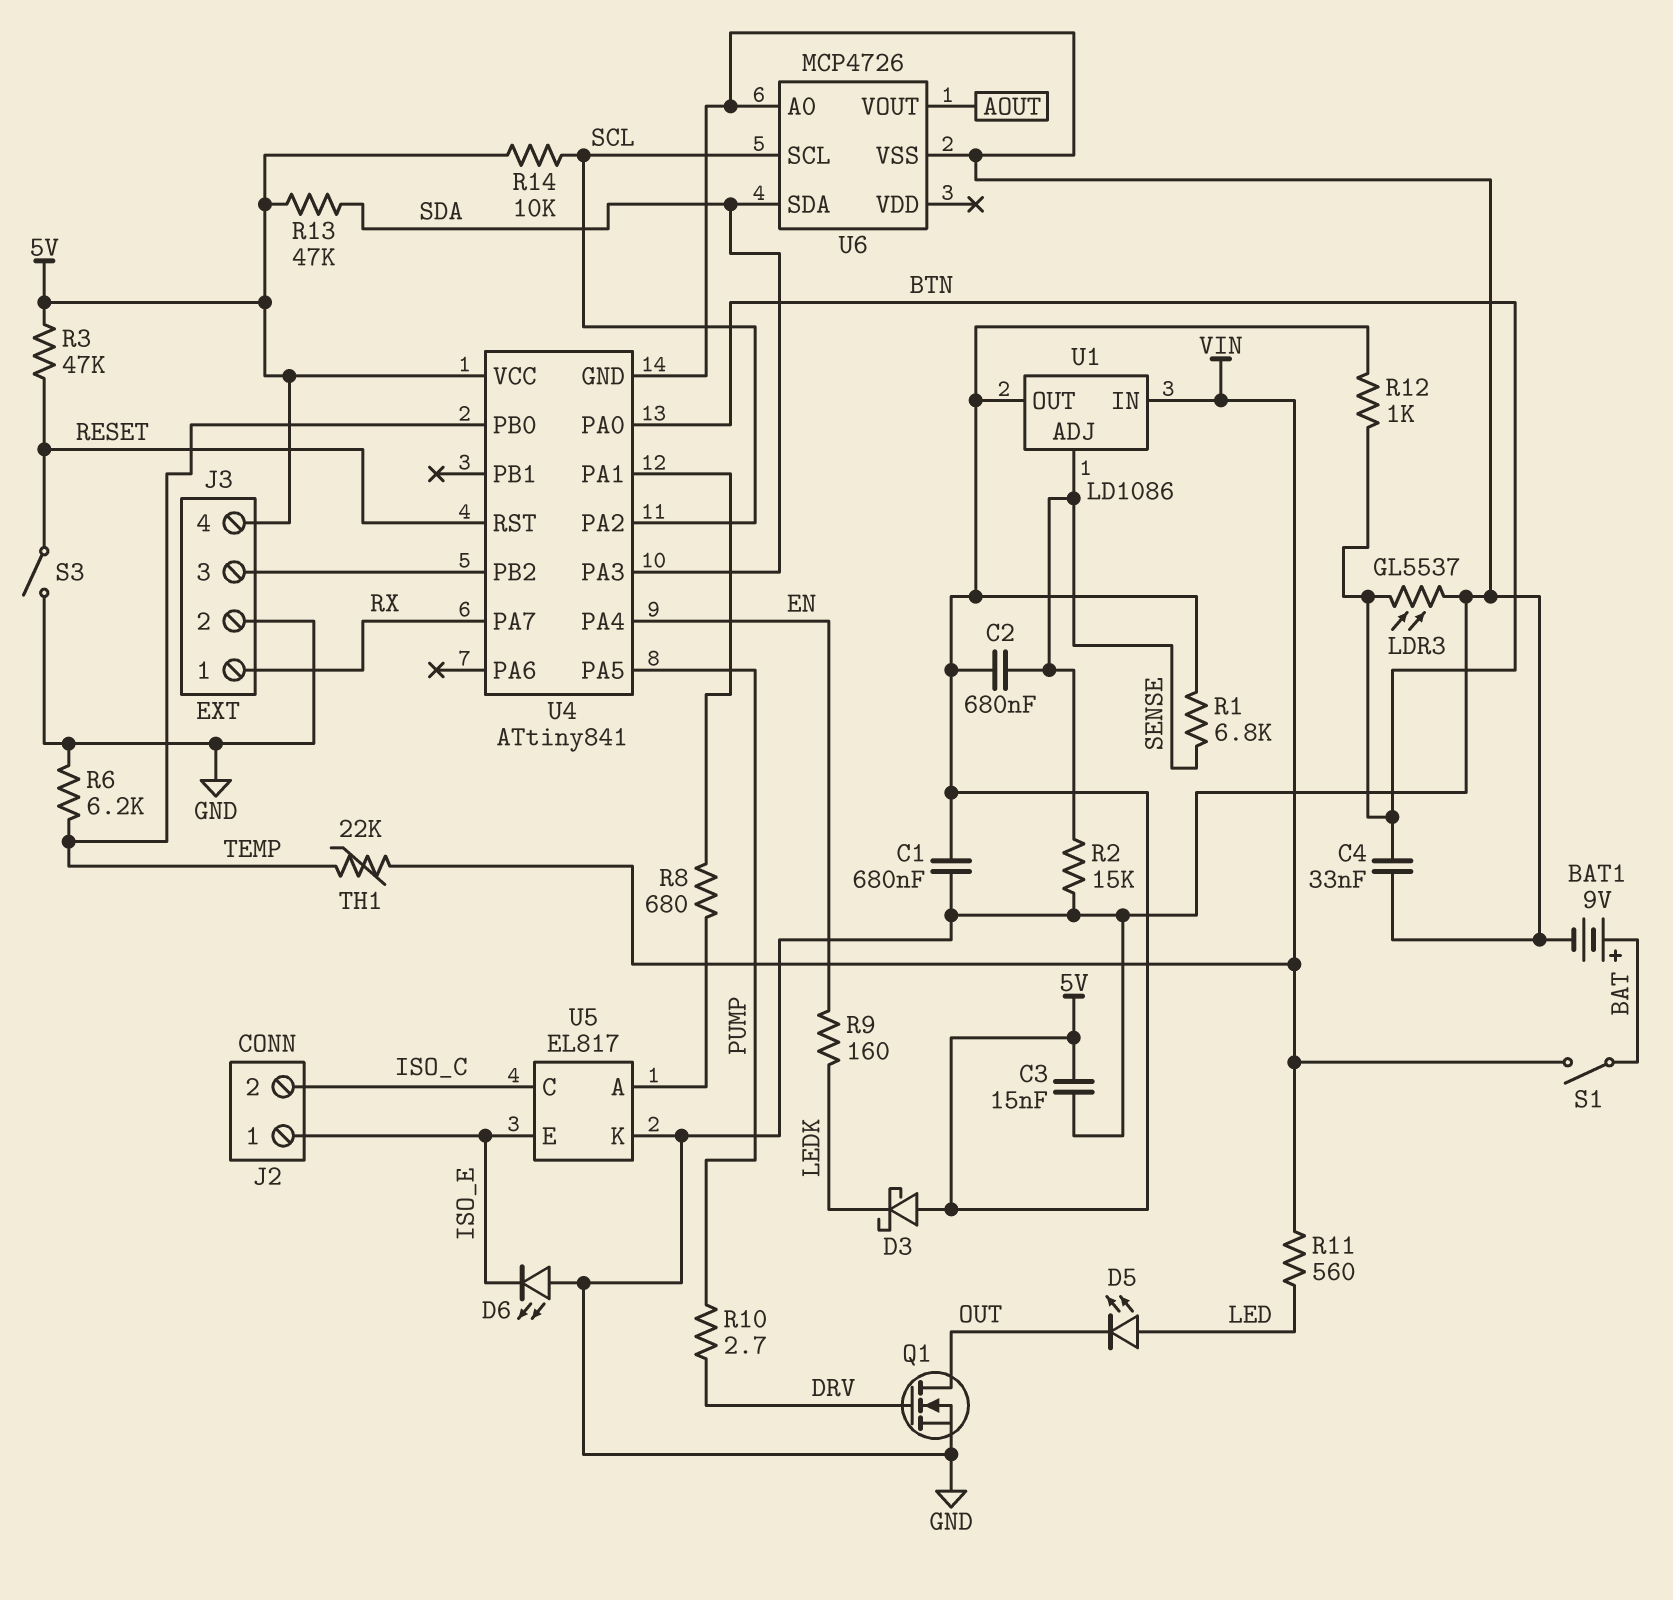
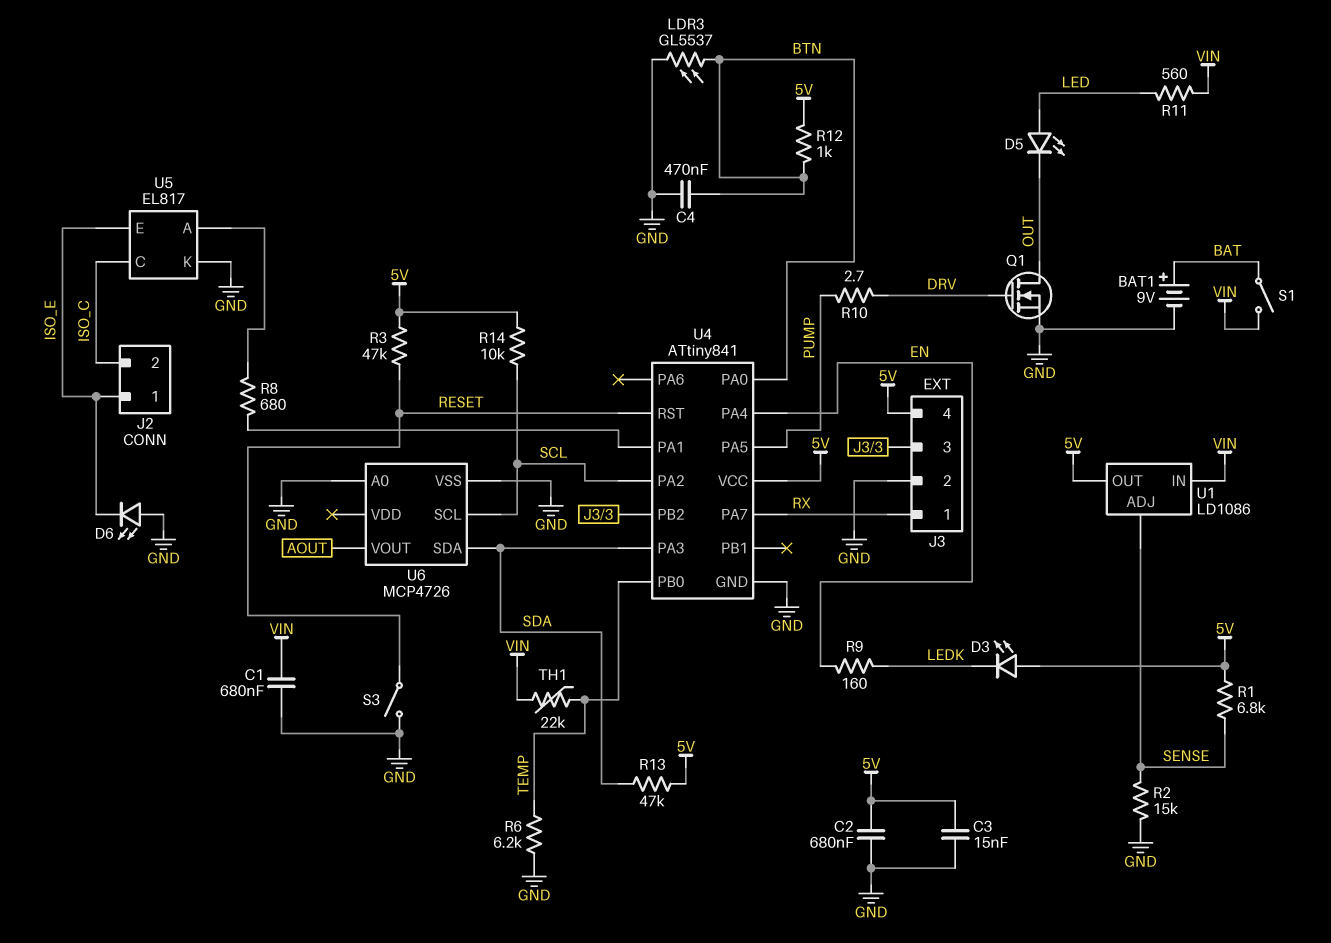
C1: 680nF (5V, GND) -> 680nF (GND, VIN)
C2: 680nF (5V, SENSE) -> 680nF (5V, GND)
C4: 33nF (BTN, GND) -> 470nF (BTN, GND)
D3: schottky (A 5V, K LEDK) -> LED (A 5V, K LEDK)

